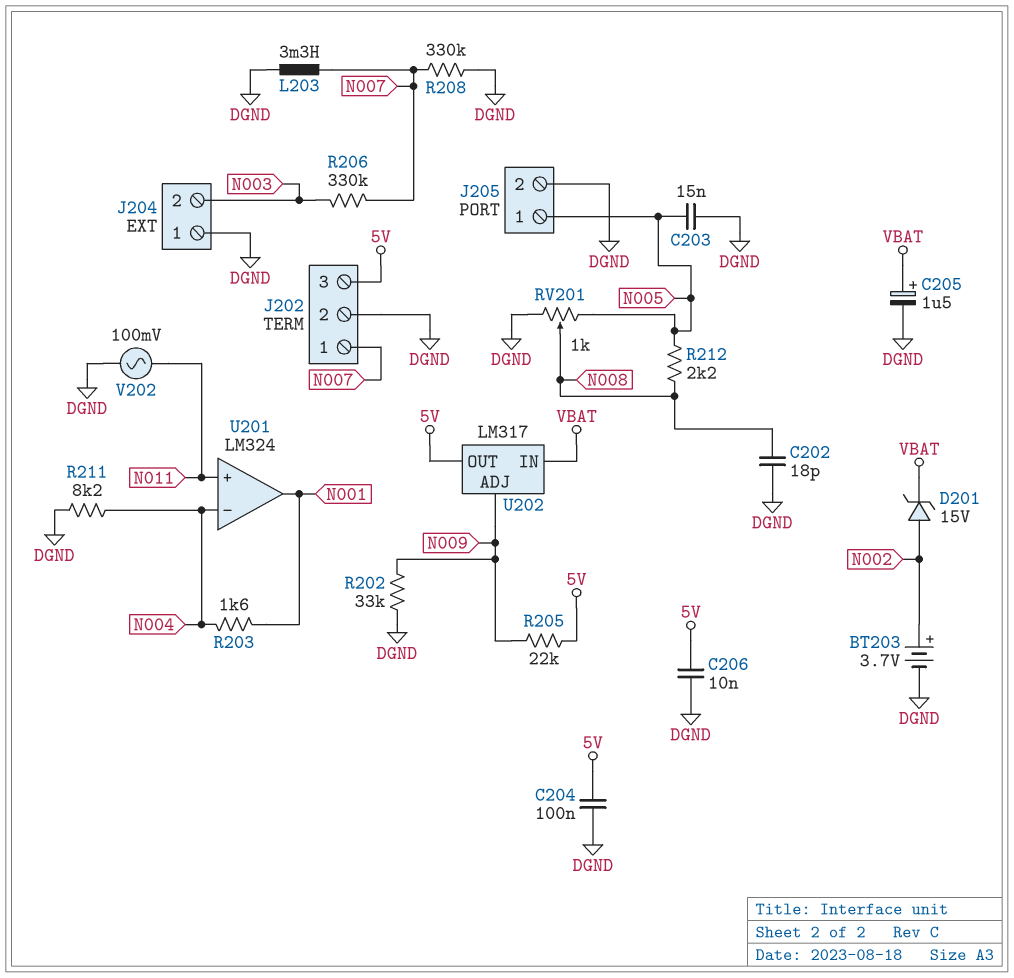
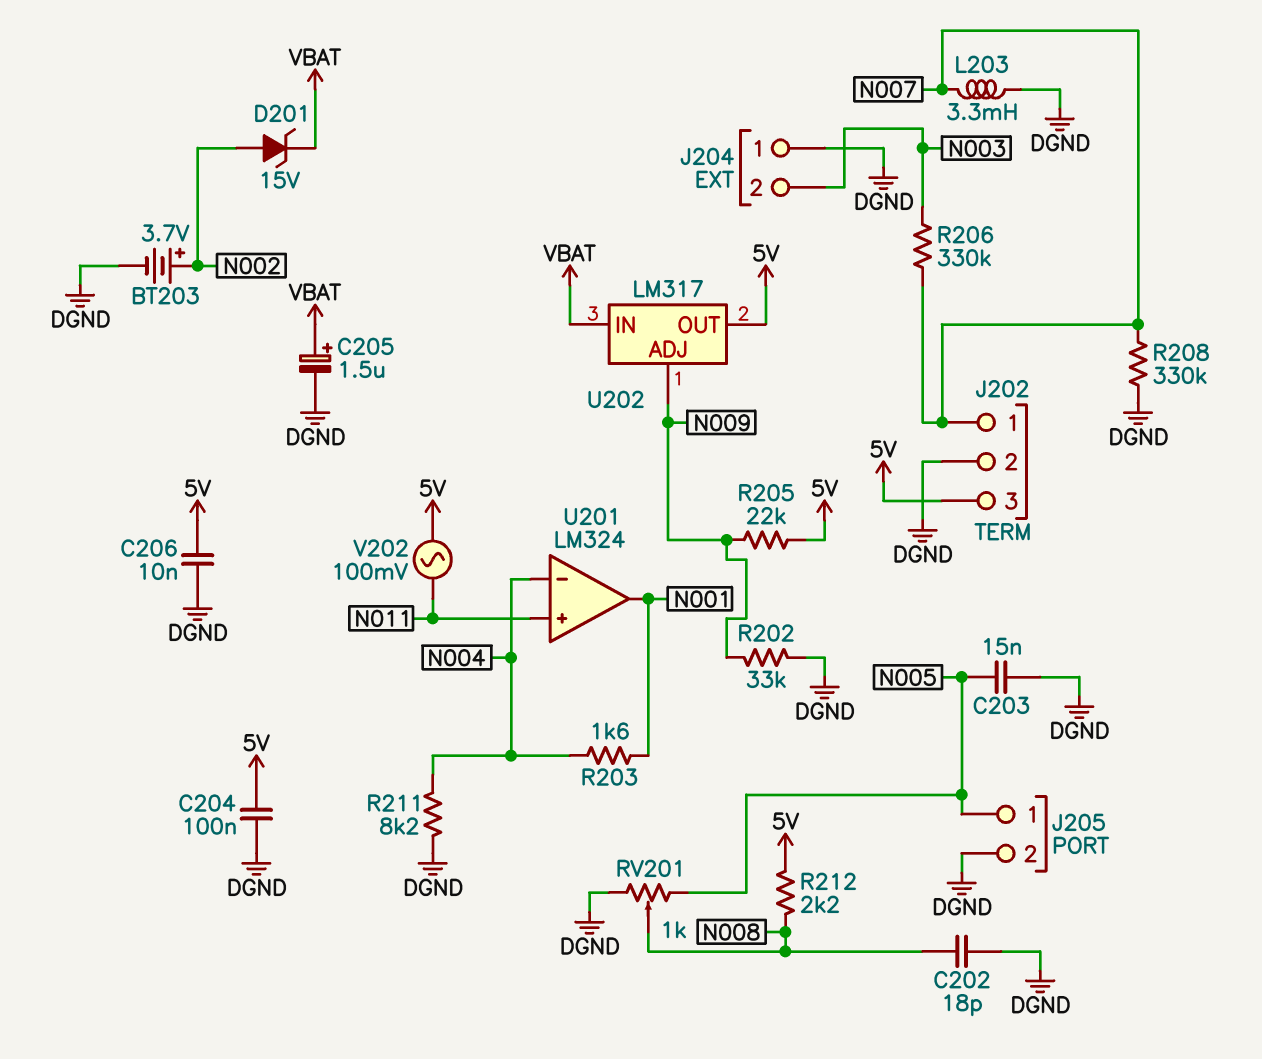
R212: 2.2k (N005, N008) -> 2.2k (5V, N008)
V202: AC 100mV (DGND, N011) -> AC 100mV (5V, N011)

